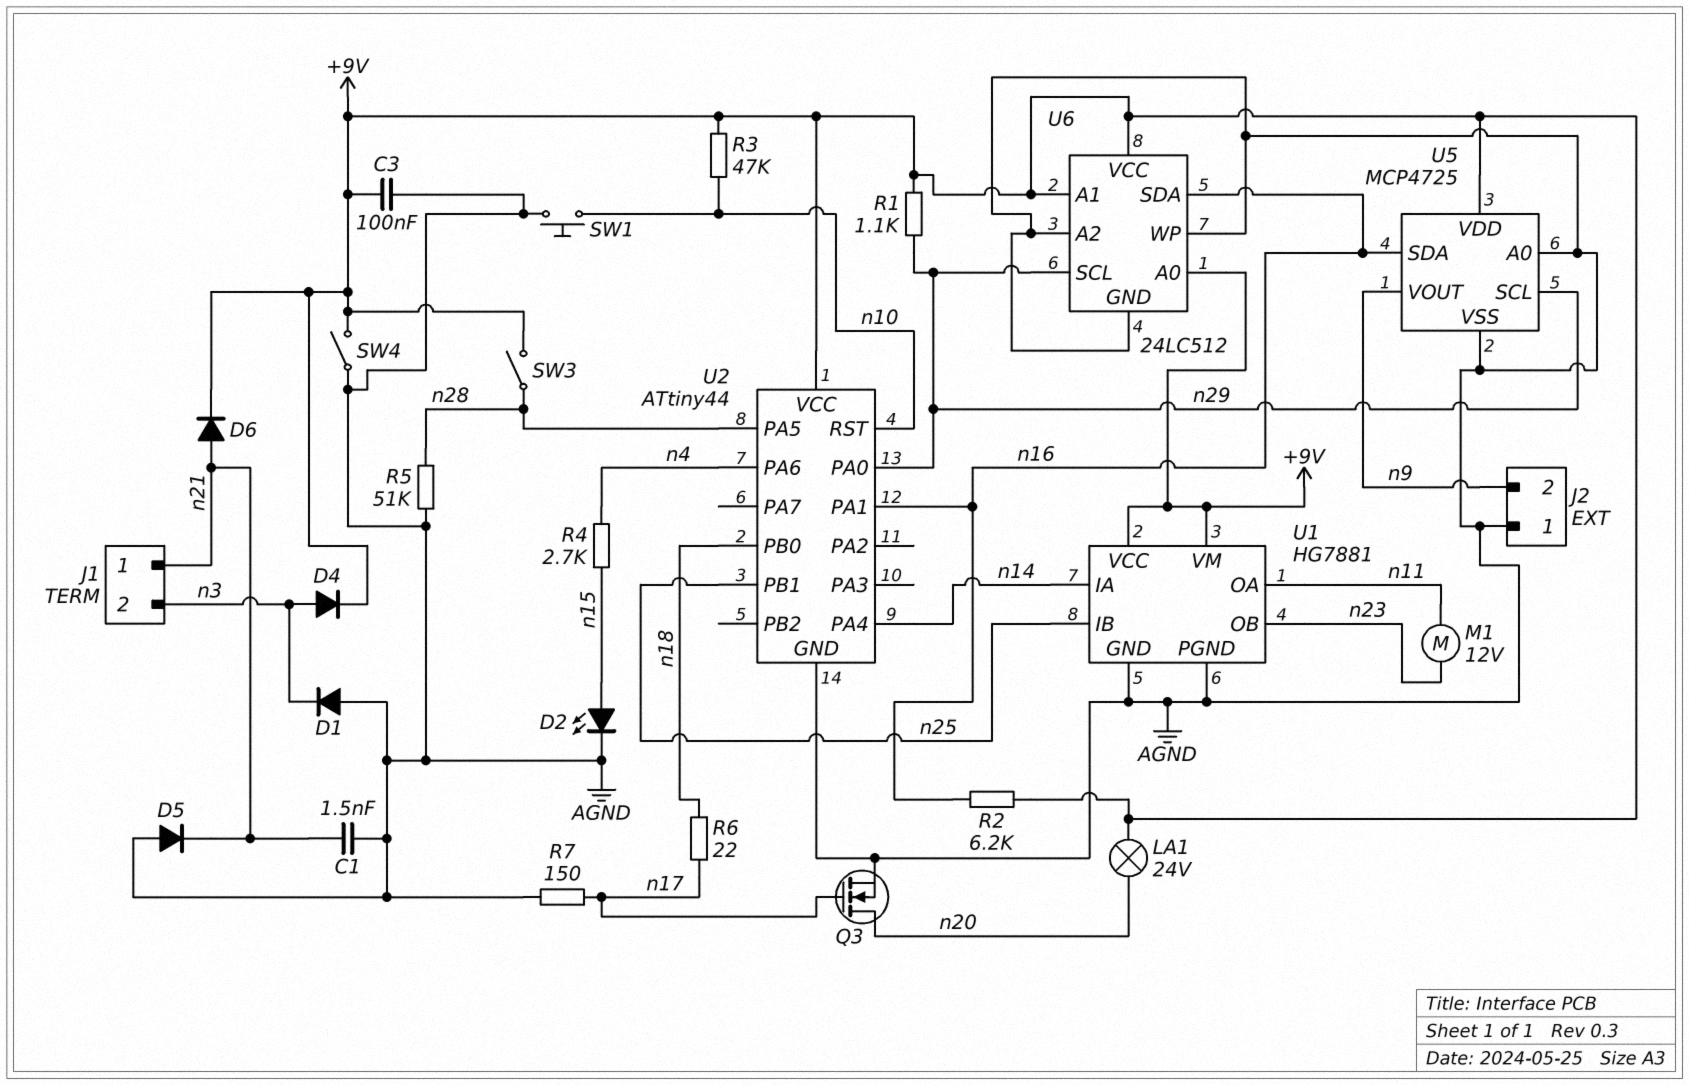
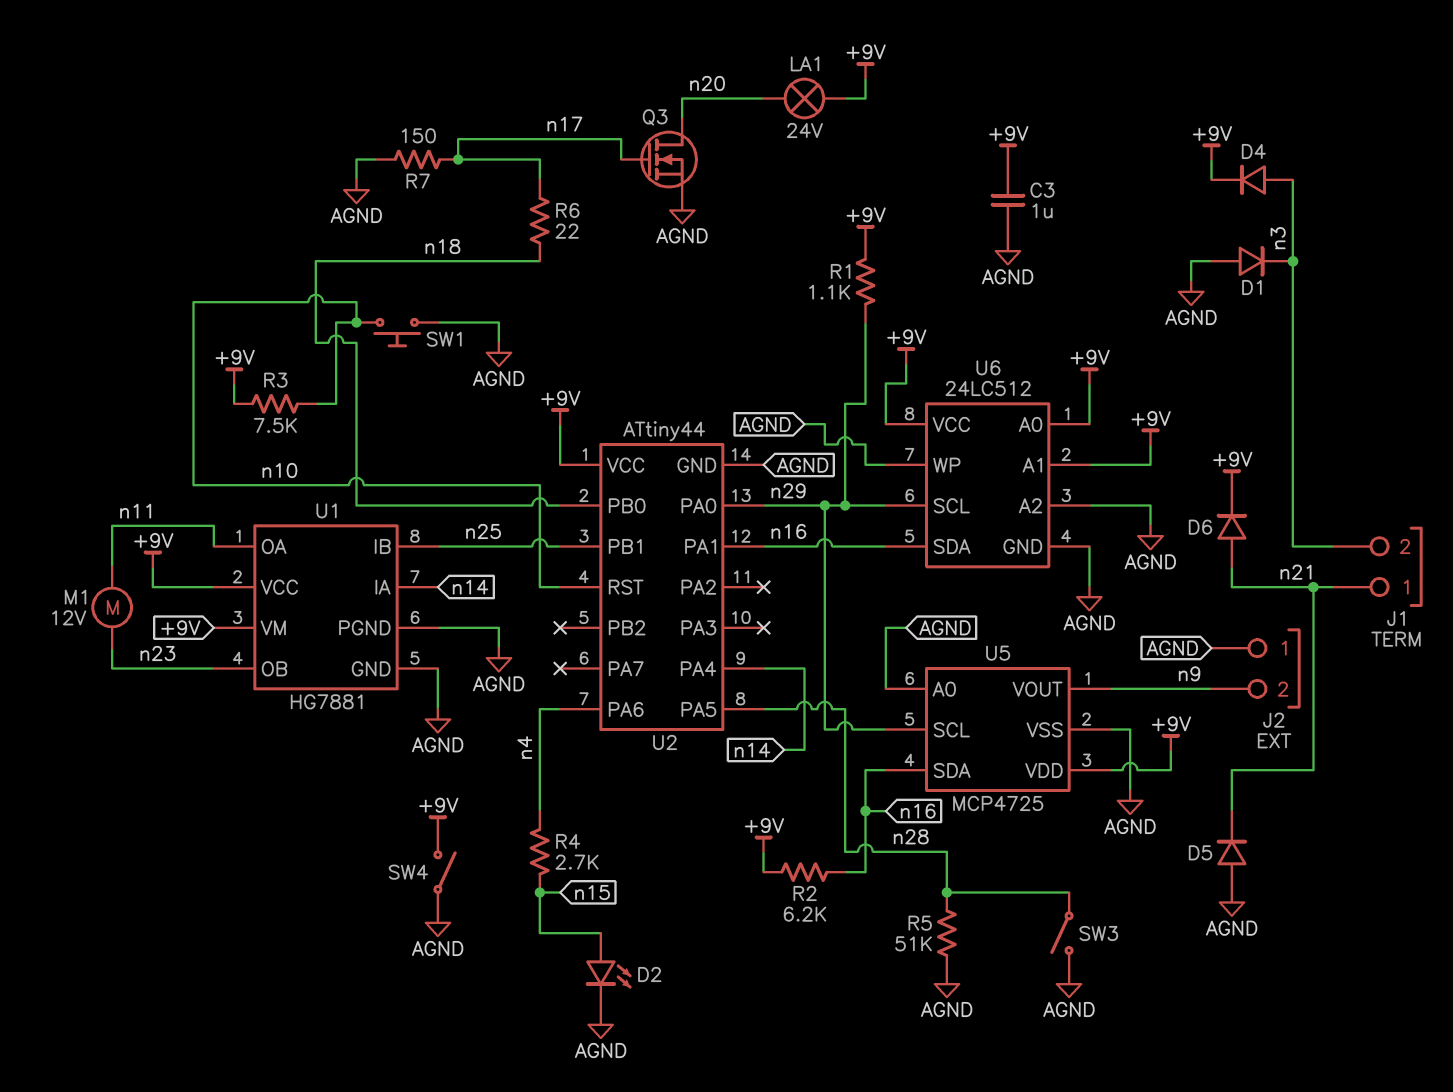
C1: 1.5nF (AGND, n21) -> none
C3: 100nF (+9V, AGND) -> 1uF (+9V, AGND)
R3: 47k (+9V, n10) -> 7.5k (+9V, n10)
SW3: switch (+9V, n28) -> switch (AGND, n28)

